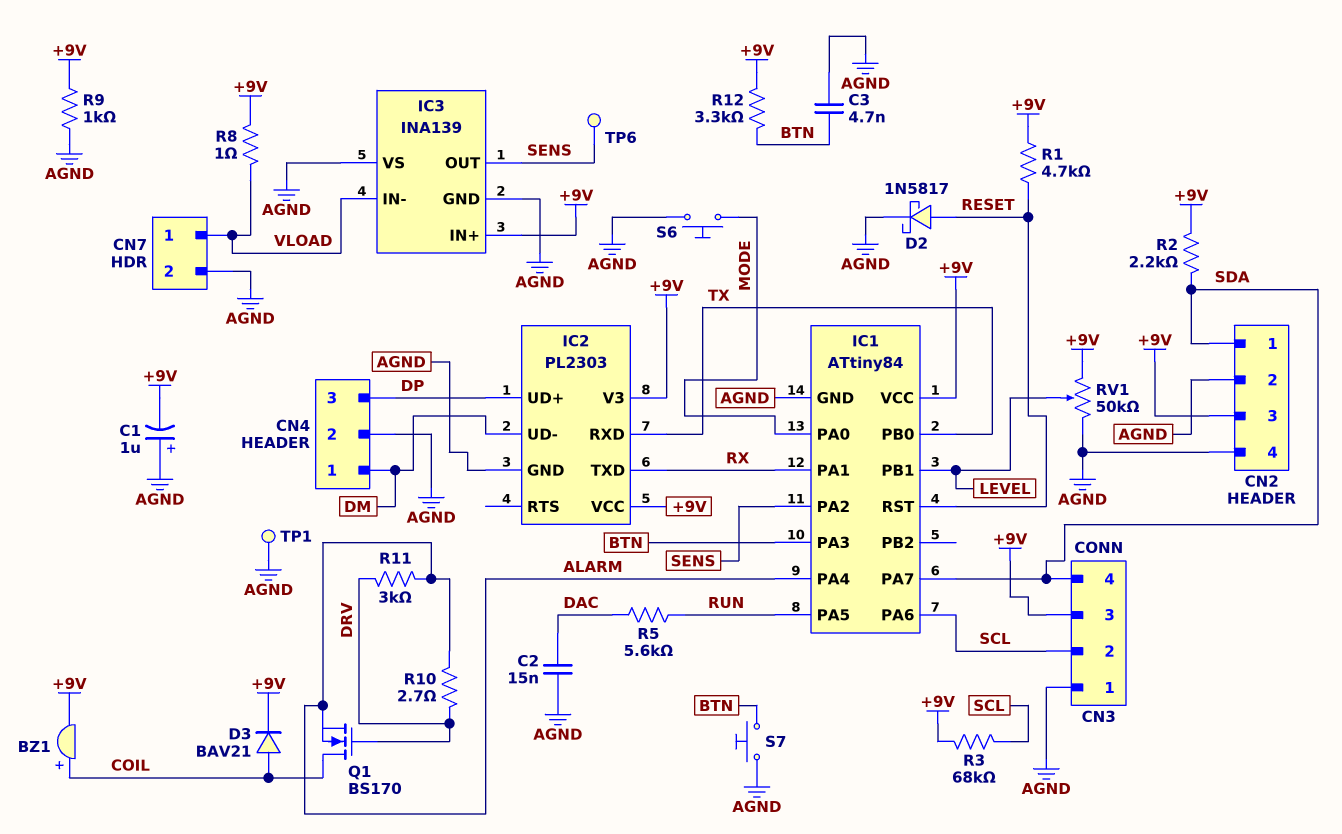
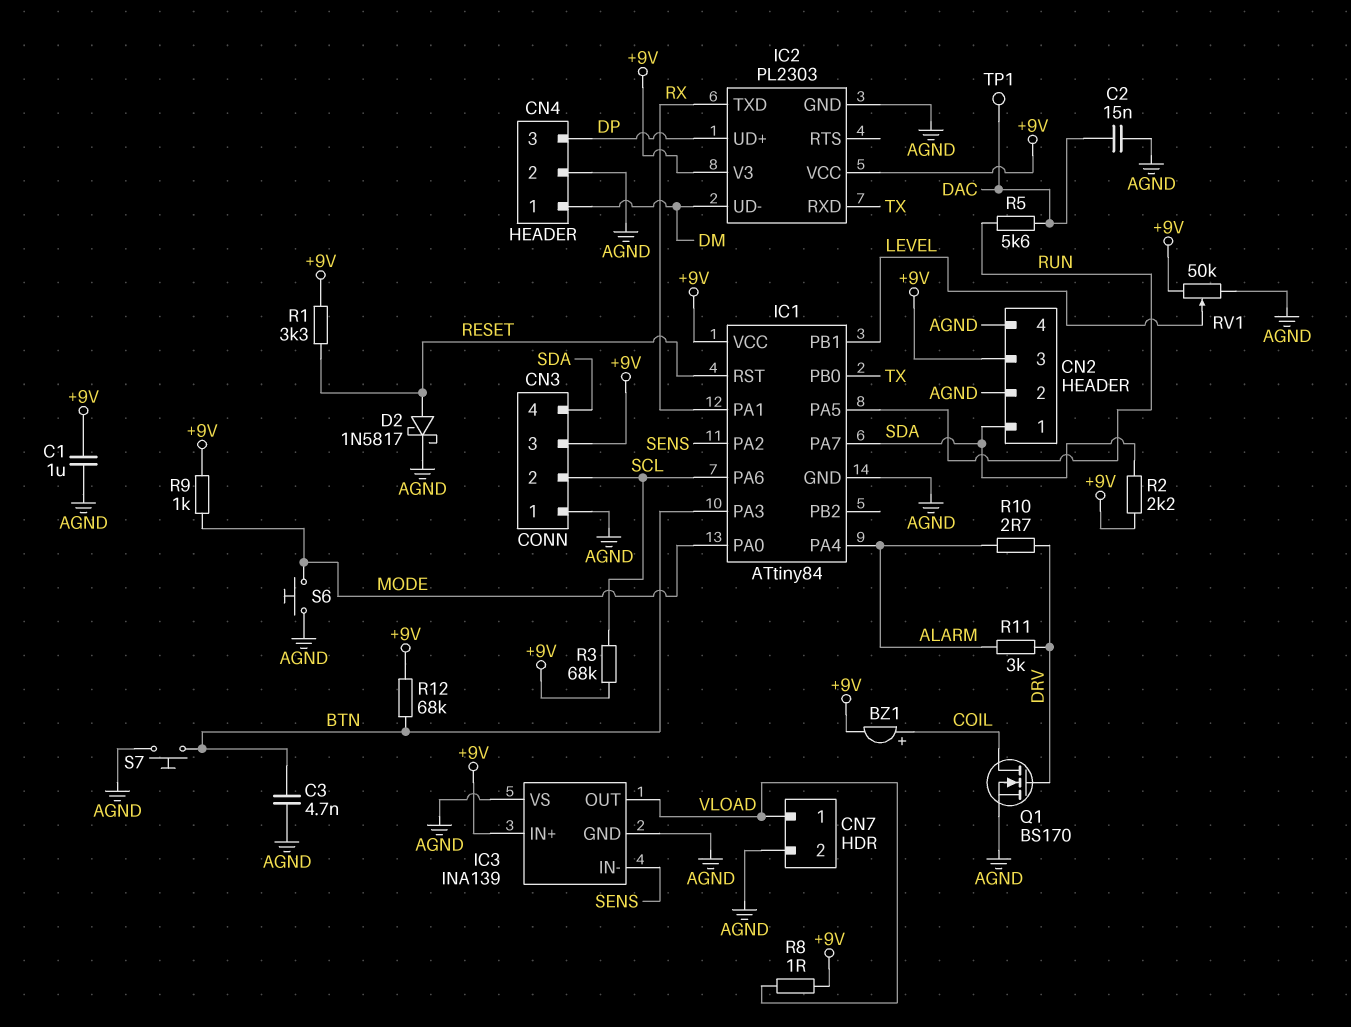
C1: 1uF (plus AGND, minus +9V) -> 1uF (+9V, AGND)
D3: diode BAV21 (A COIL, K +9V) -> none
IC3 pin IN-: VLOAD -> SENS
IC3 pin OUT: SENS -> VLOAD
Q1: NMOS BS170 (G DRV, D COIL, S ALARM) -> NMOS BS170 (G DRV, D COIL, S AGND)
R1: 4.7k (+9V, RESET) -> 3.3k (+9V, RESET)
R9: 1k (+9V, AGND) -> 1k (+9V, MODE)
R12: 3.3k (+9V, BTN) -> 68k (+9V, BTN)
TP1: test point (AGND) -> test point (DAC)
TP6: test point (SENS) -> none

